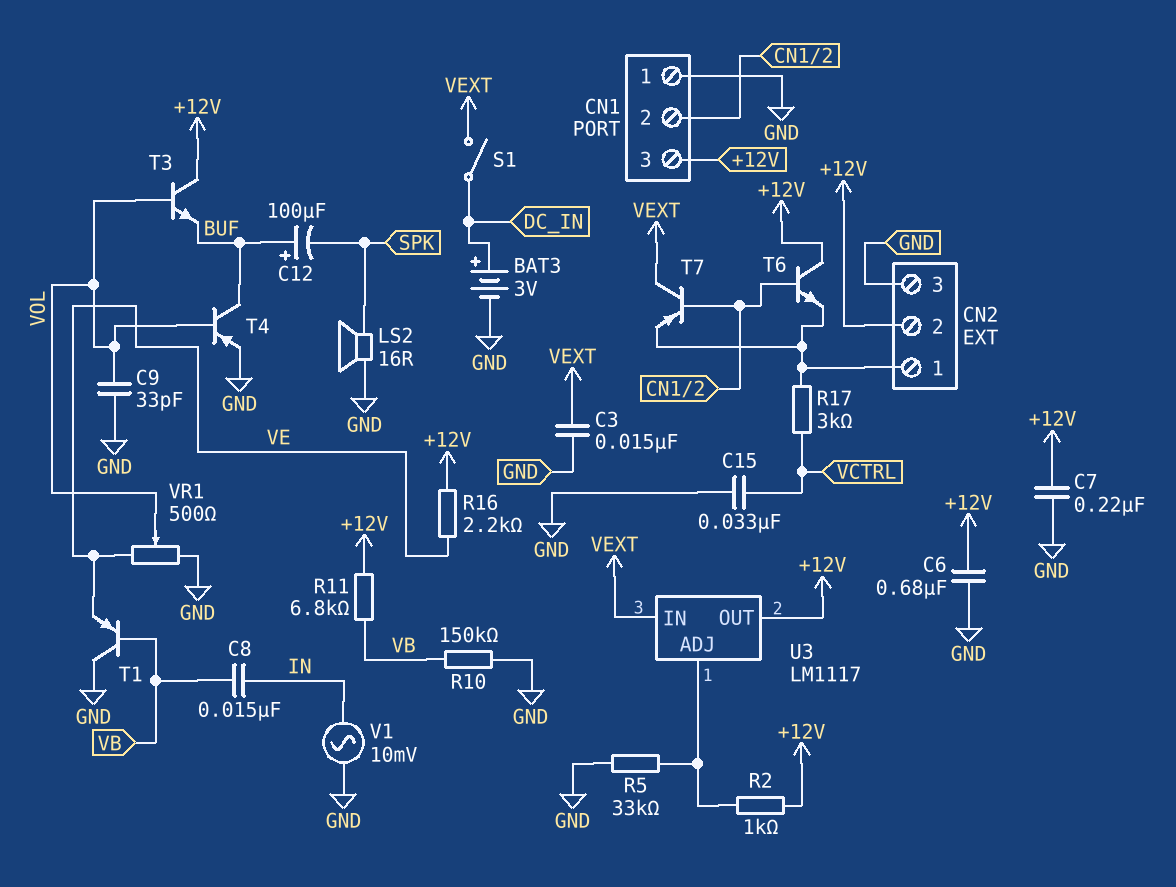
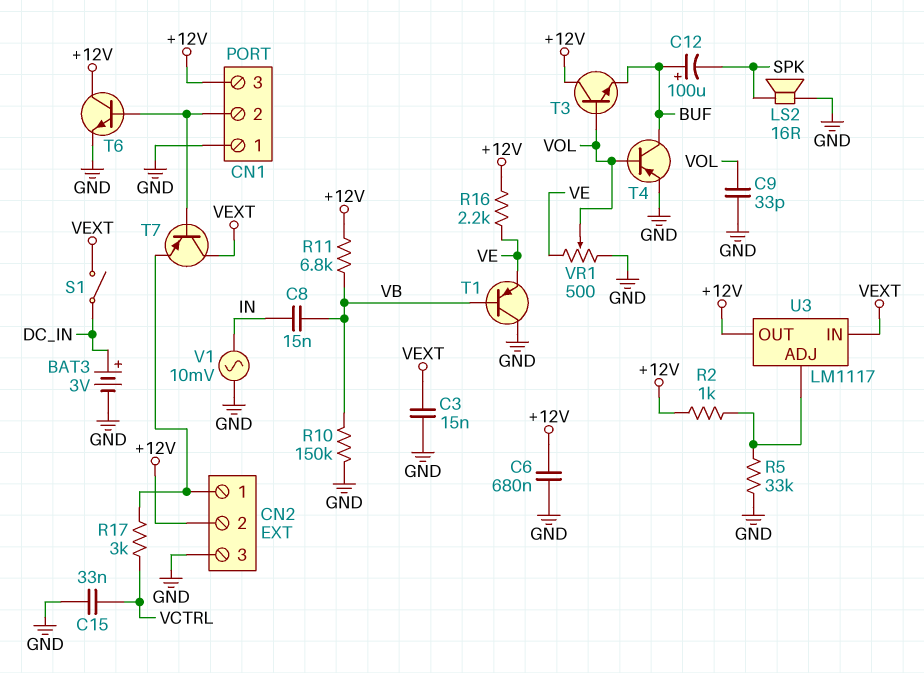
C7: 220nF (+12V, GND) -> none
T6: NPN (B CN1/2, C +12V, E CN2/1) -> NPN (B CN1/2, C +12V, E GND)

